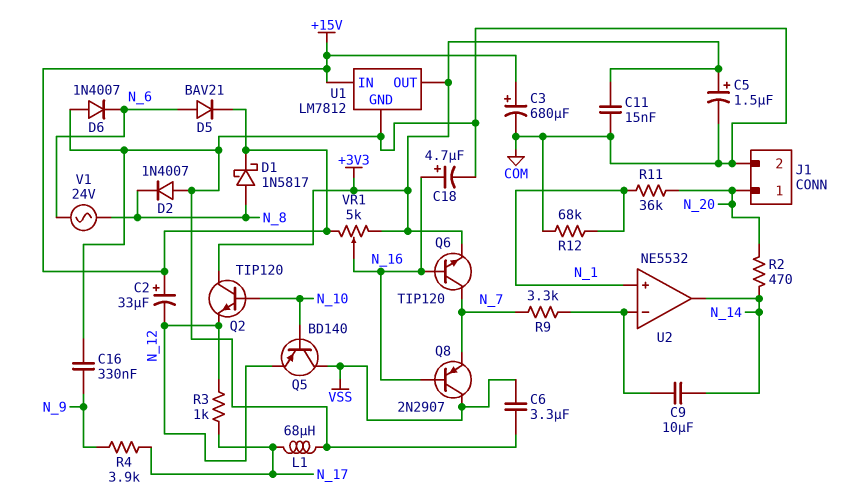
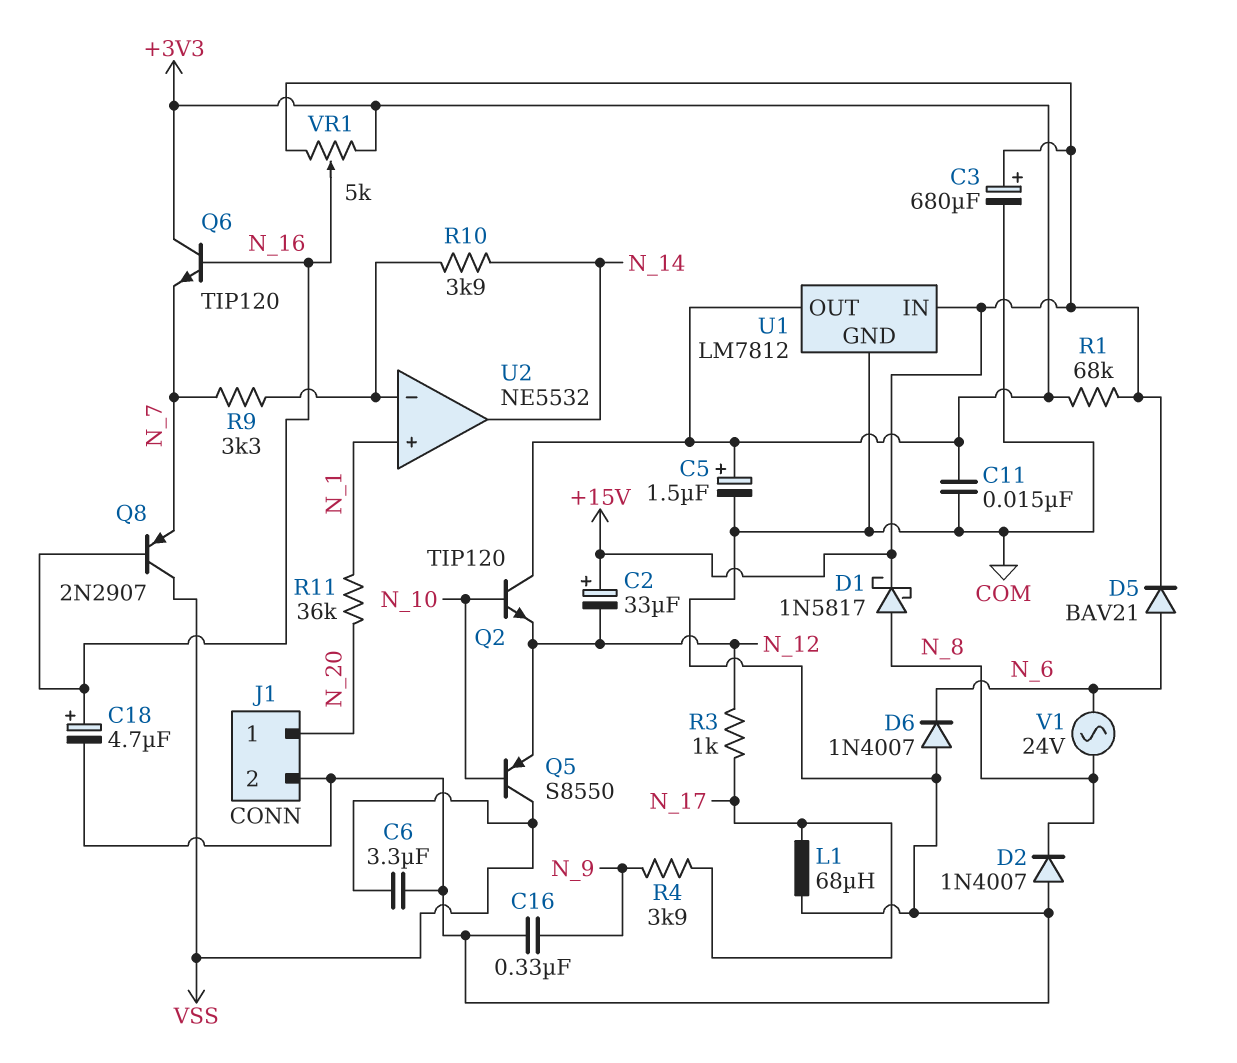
C9: 10uF (N_14, U2/in-) -> none
Q5: PNP BD140 (B N_10, C VSS, E N_12) -> PNP S8550 (B N_10, C VSS, E N_12)
Q6: NPN TIP120 (B N_16, C N_7, E +3V3) -> NPN TIP120 (B N_16, C +3V3, E N_7)
R1: none -> 68k (+3V3, +15V)
R2: 470 (N_14, N_20) -> none
R10: none -> 3.9k (N_14, U2/in-)
R12: 68k (COM, N_1) -> none

